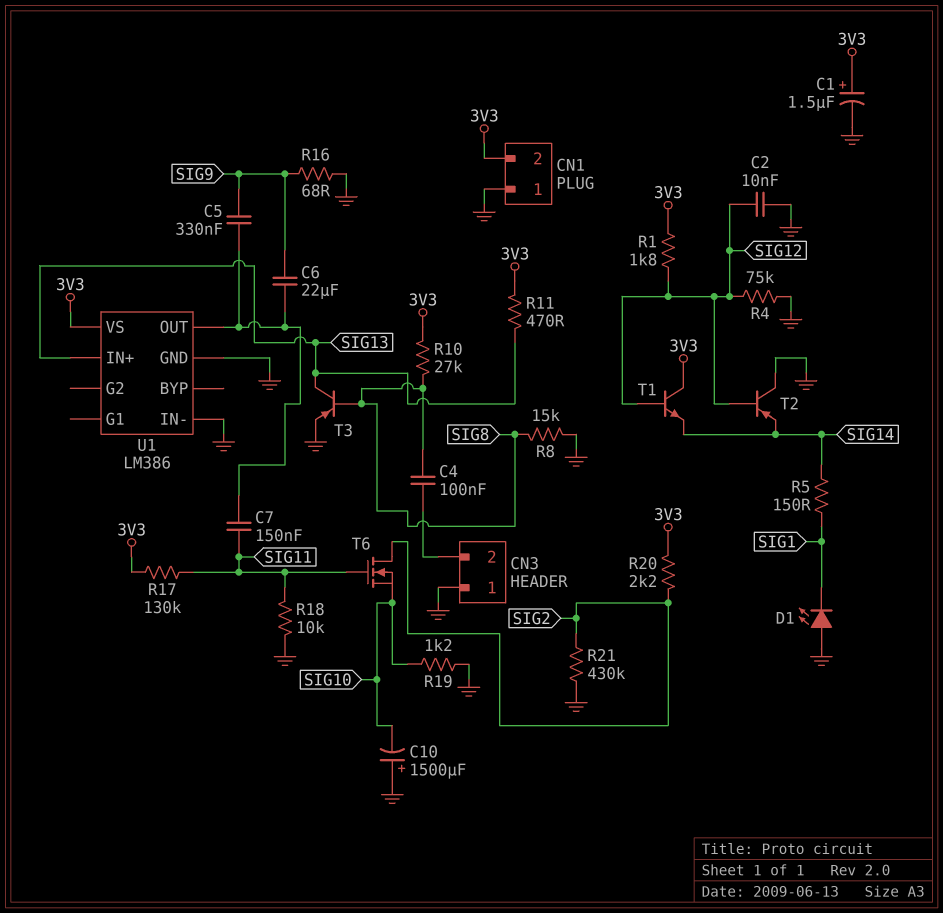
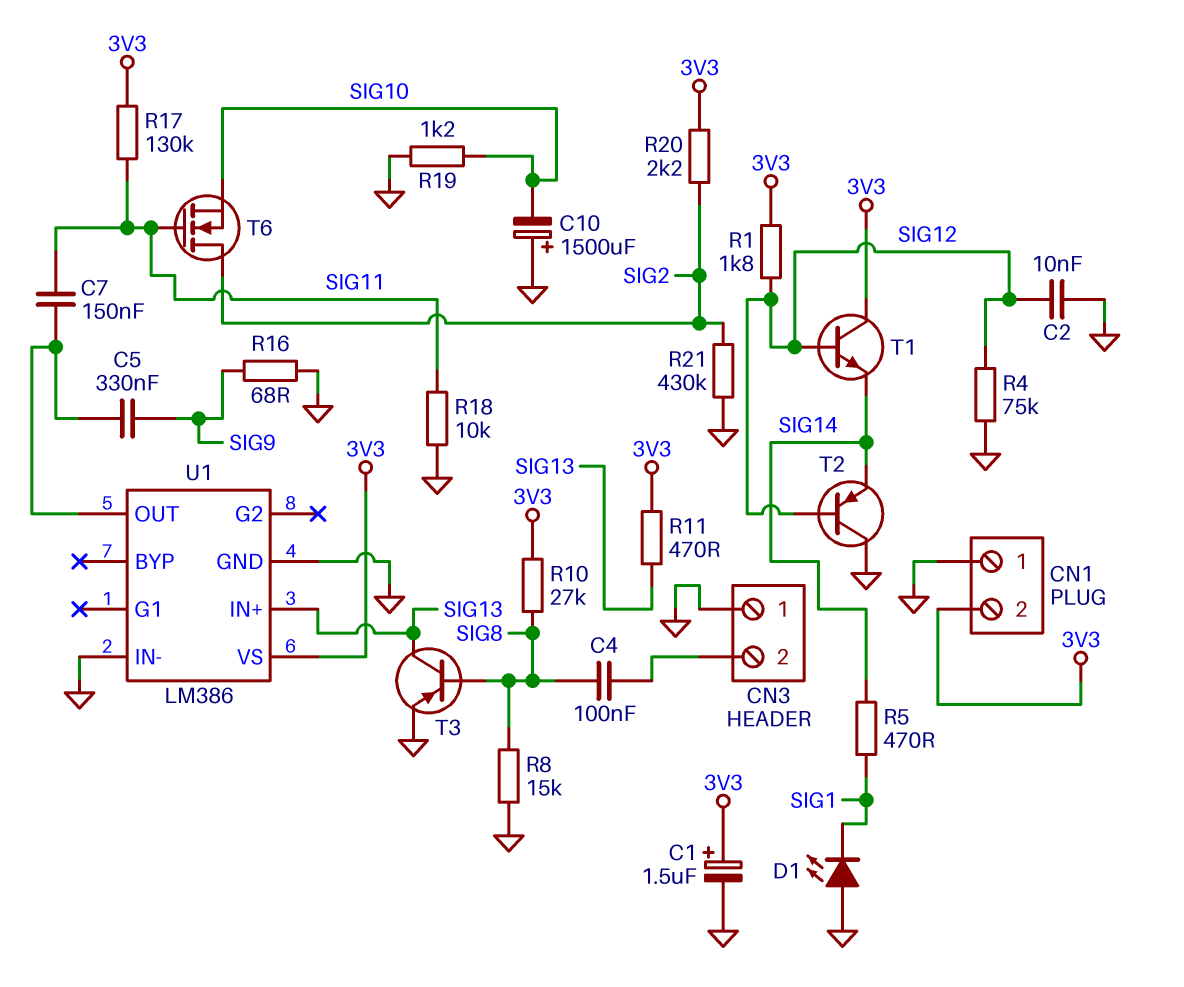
C6: 22uF (SIG9, U1/OUT) -> none
R5: 150 (SIG1, SIG14) -> 470 (SIG1, SIG14)

